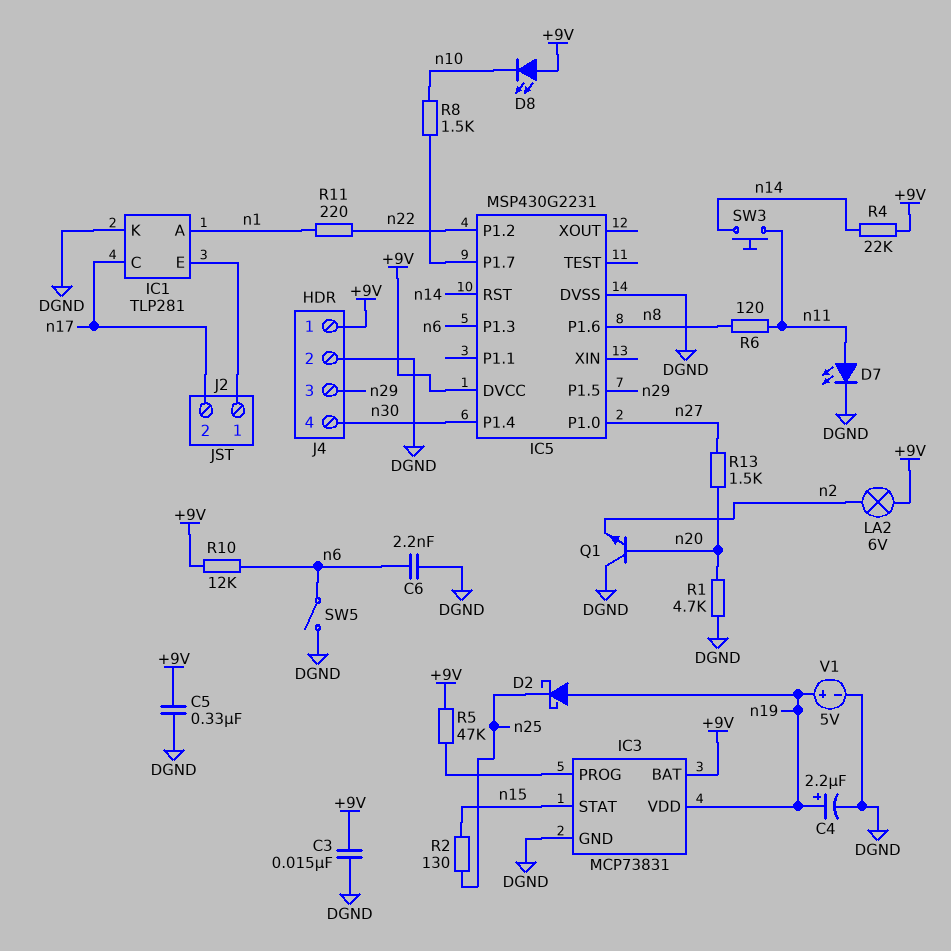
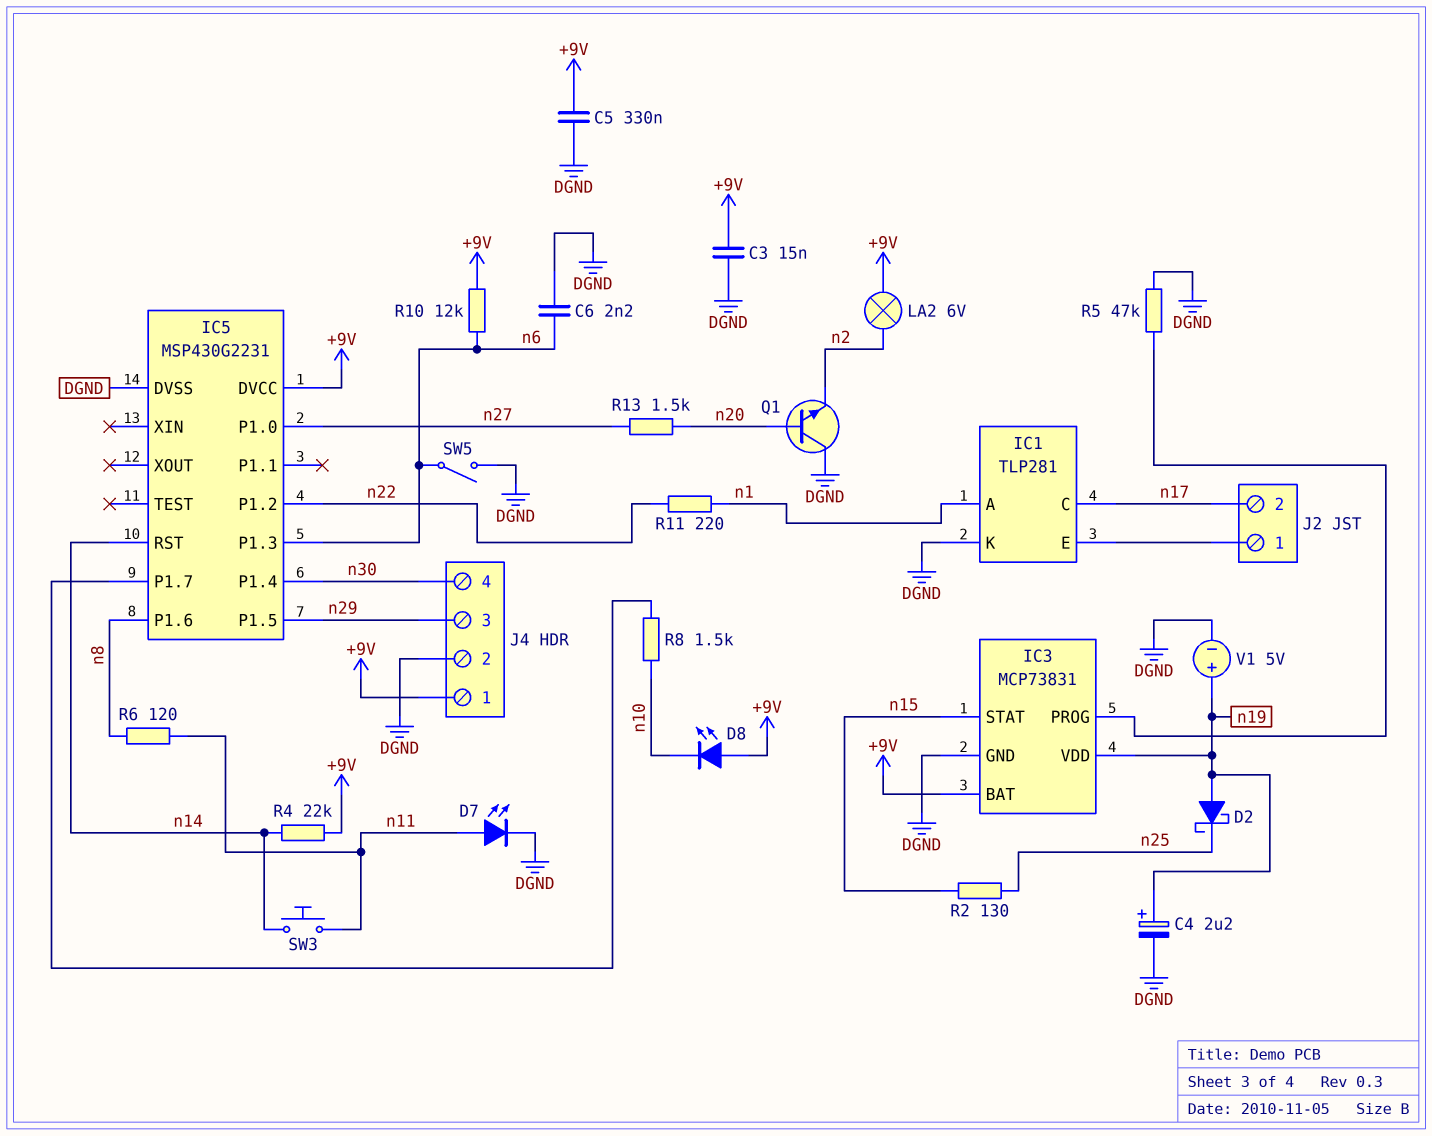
R1: 4.7k (DGND, n20) -> none
R5: 47k (+9V, IC3/PROG) -> 47k (DGND, IC3/PROG)

